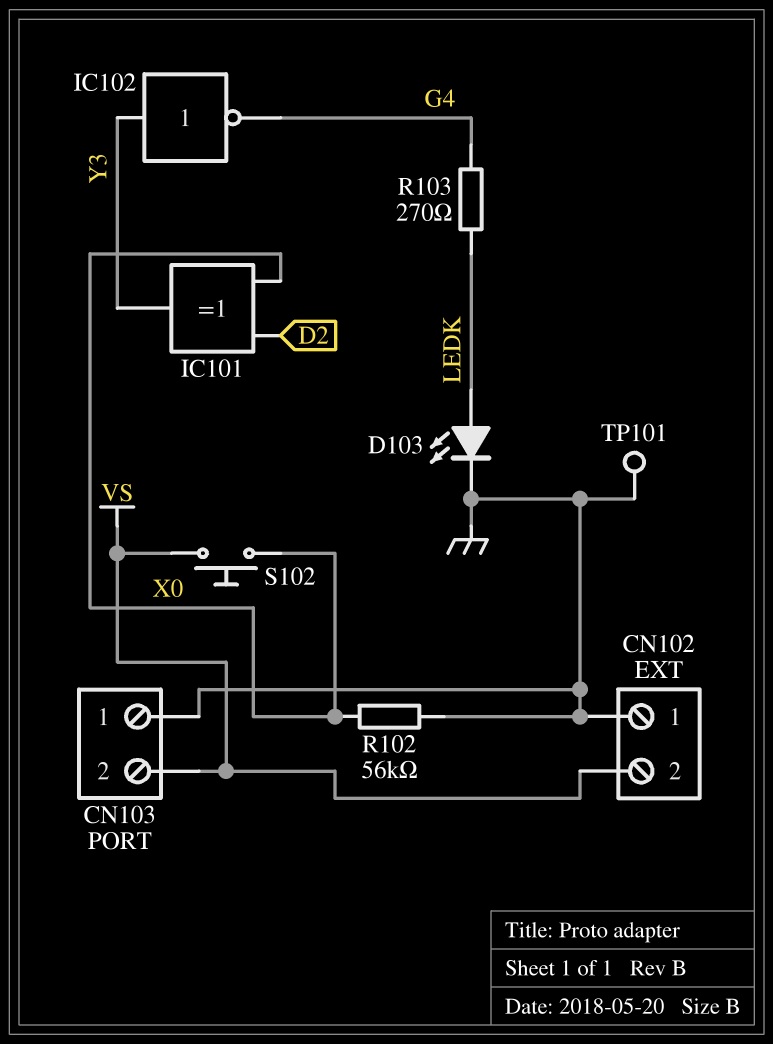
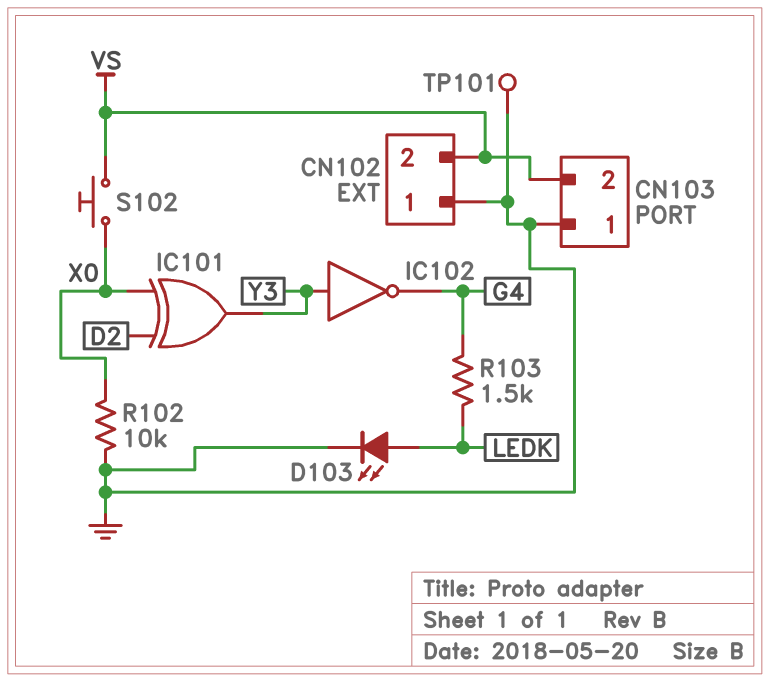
R102: 56k (GND, X0) -> 10k (GND, X0)
R103: 270 (G4, LEDK) -> 1.5k (G4, LEDK)

